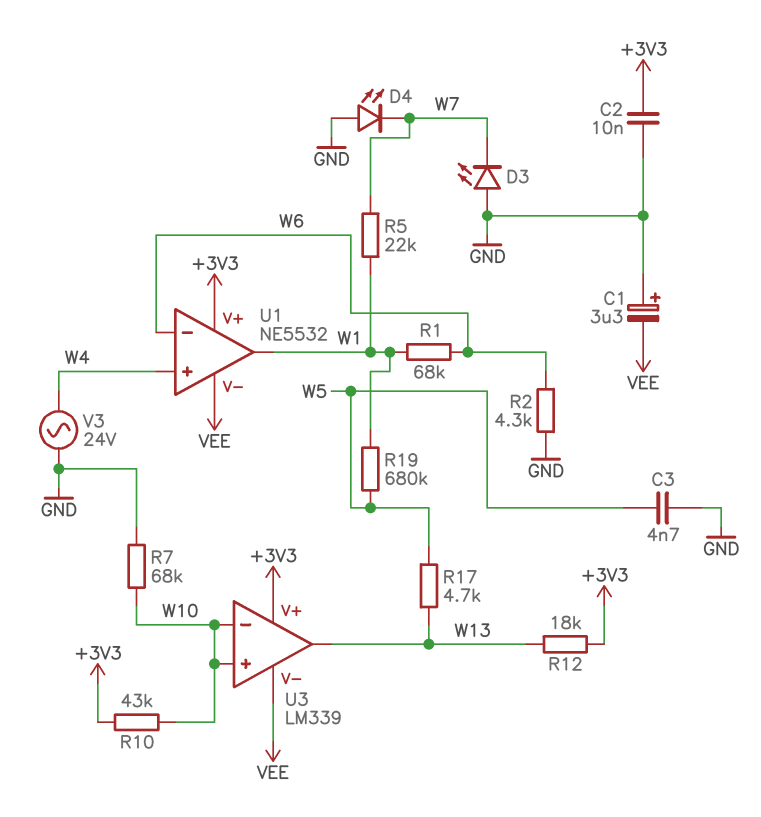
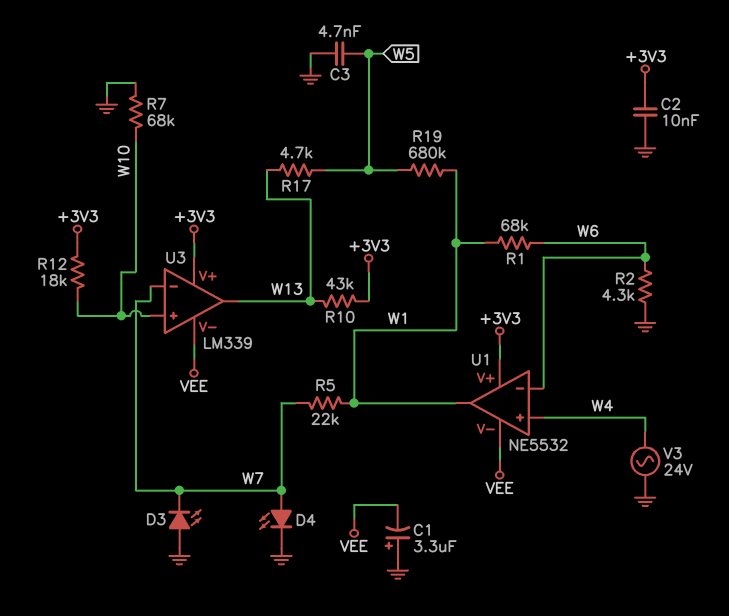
D4: LED (A GND, K W7) -> LED (A W7, K GND)
R10: 43k (+3V3, W10) -> 43k (+3V3, W13)
R12: 18k (+3V3, W13) -> 18k (+3V3, W10)
U3 pin in-: W10 -> W7

